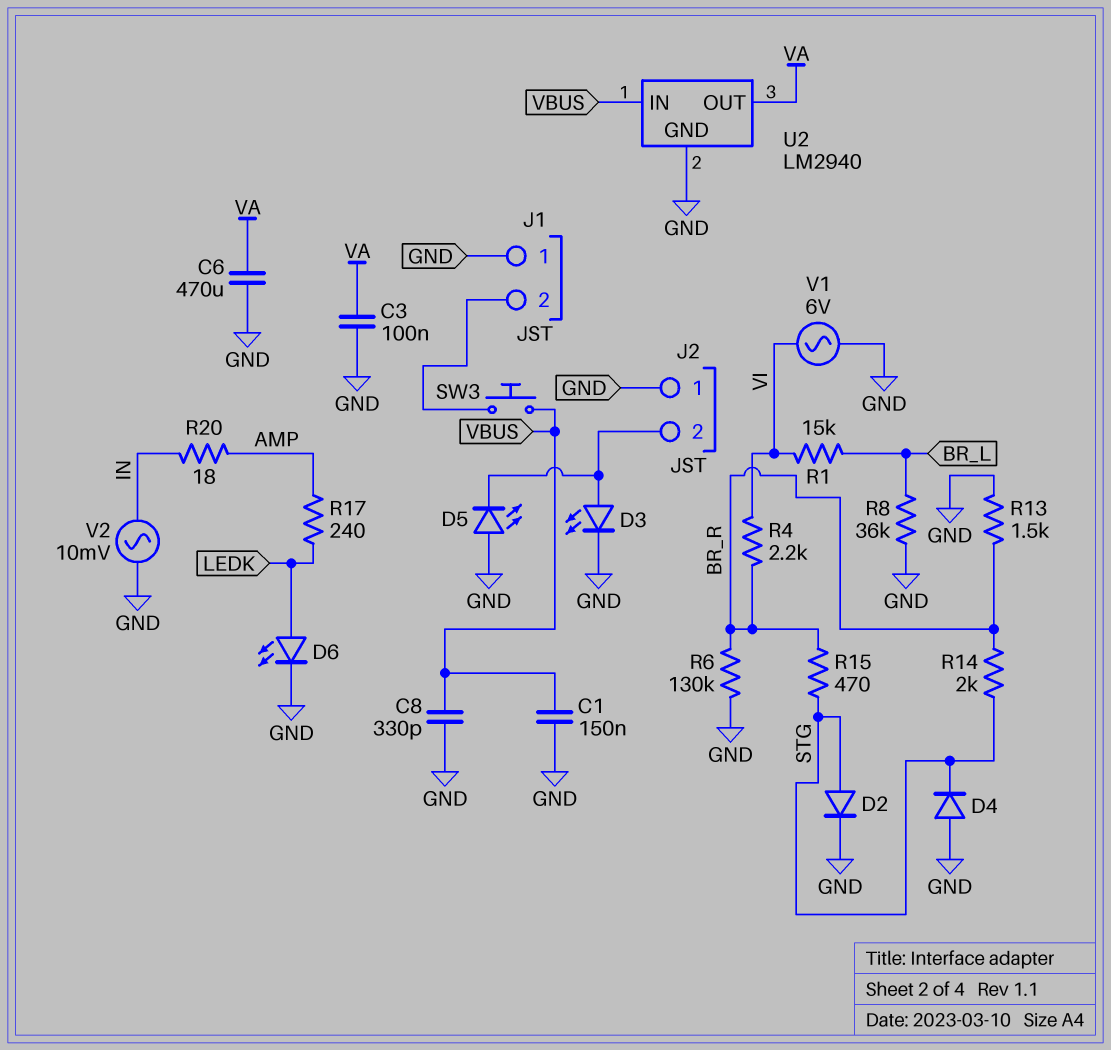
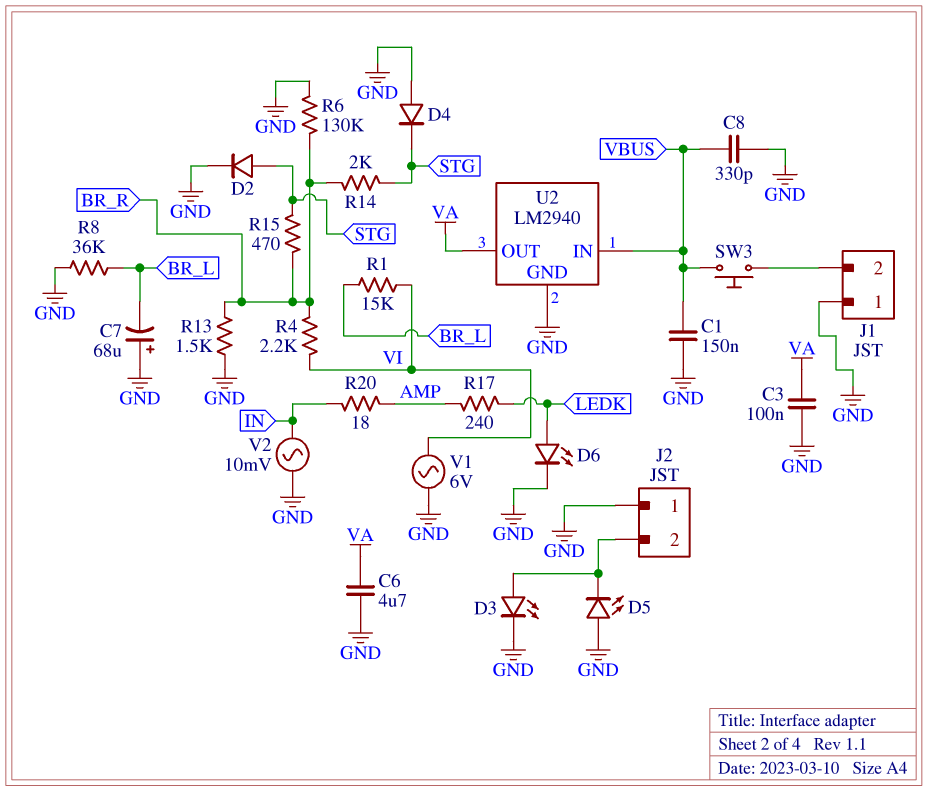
C6: 470uF (GND, VA) -> 4.7uF (GND, VA)
C7: none -> 68uF (plus GND, minus BR_L)

